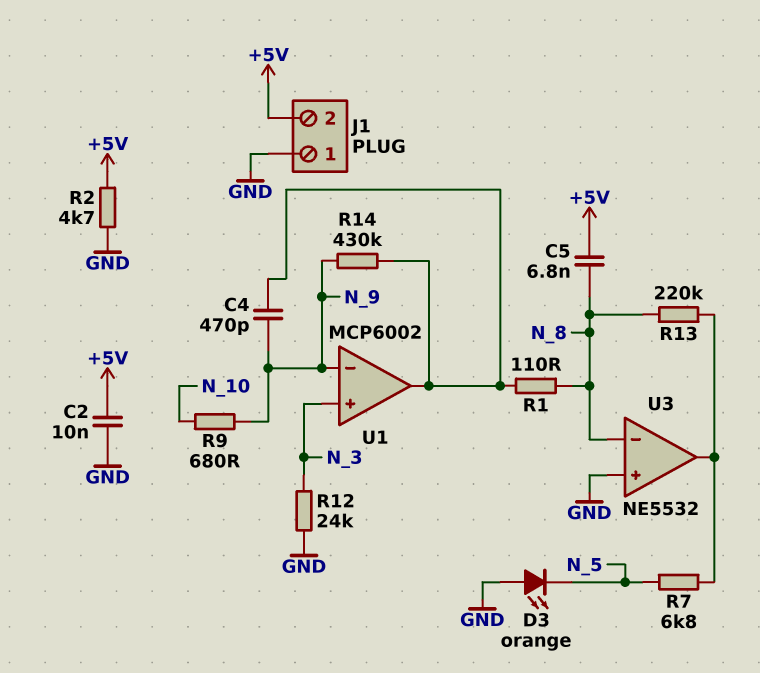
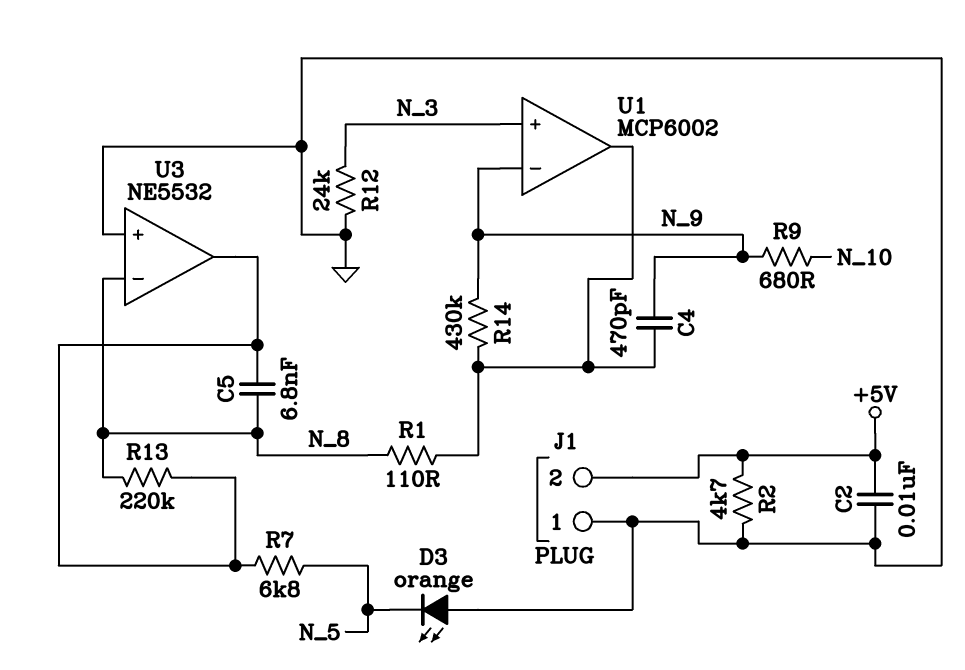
C5: 6.8nF (+5V, N_8) -> 6.8nF (N_8, U3/out)

